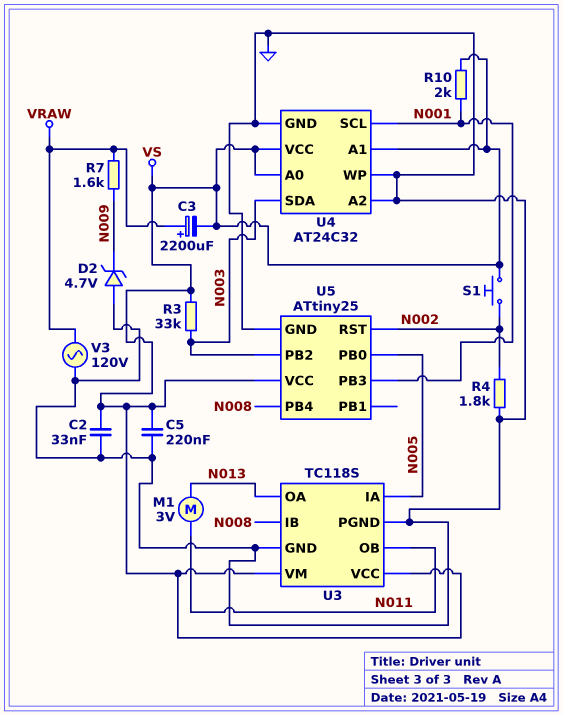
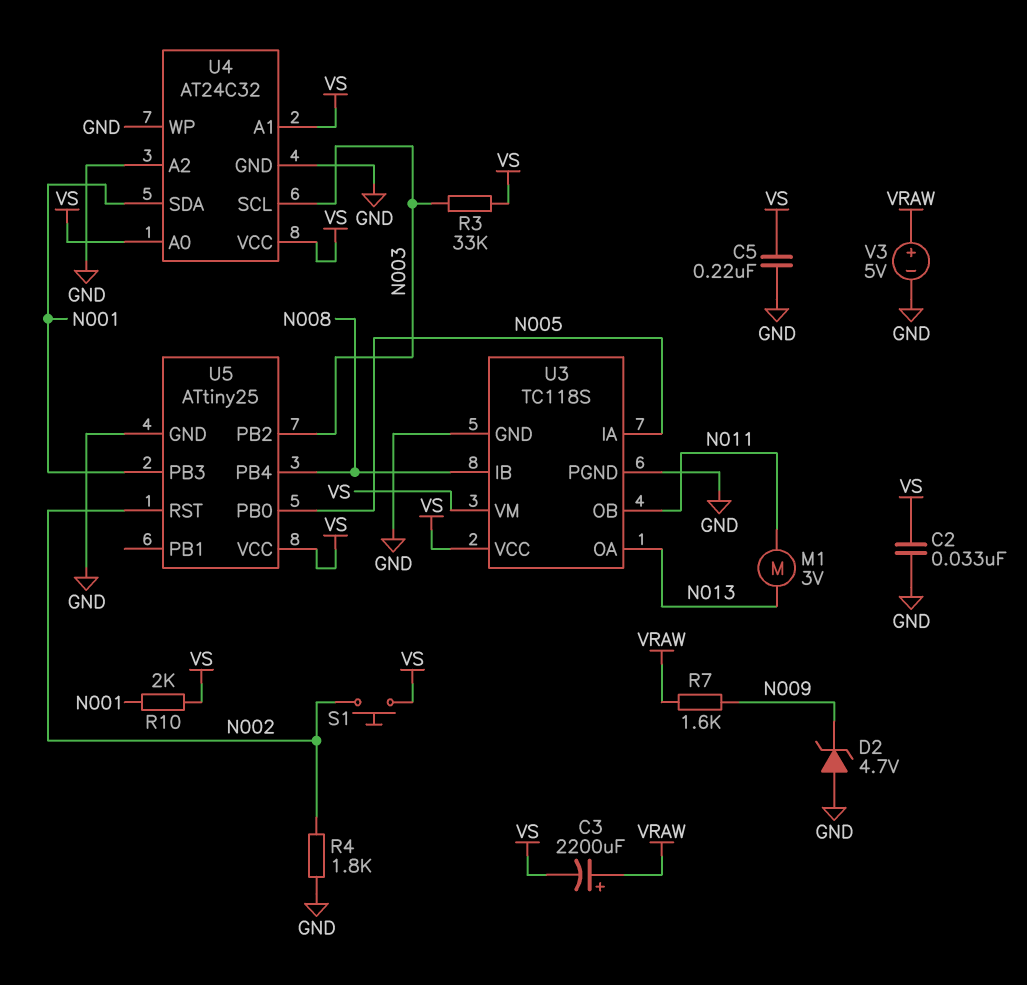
U4 pin SCL: N001 -> N003
U4 pin SDA: N003 -> N001
V3: AC 120V (GND, VRAW) -> 5V (plus VRAW, minus GND)

